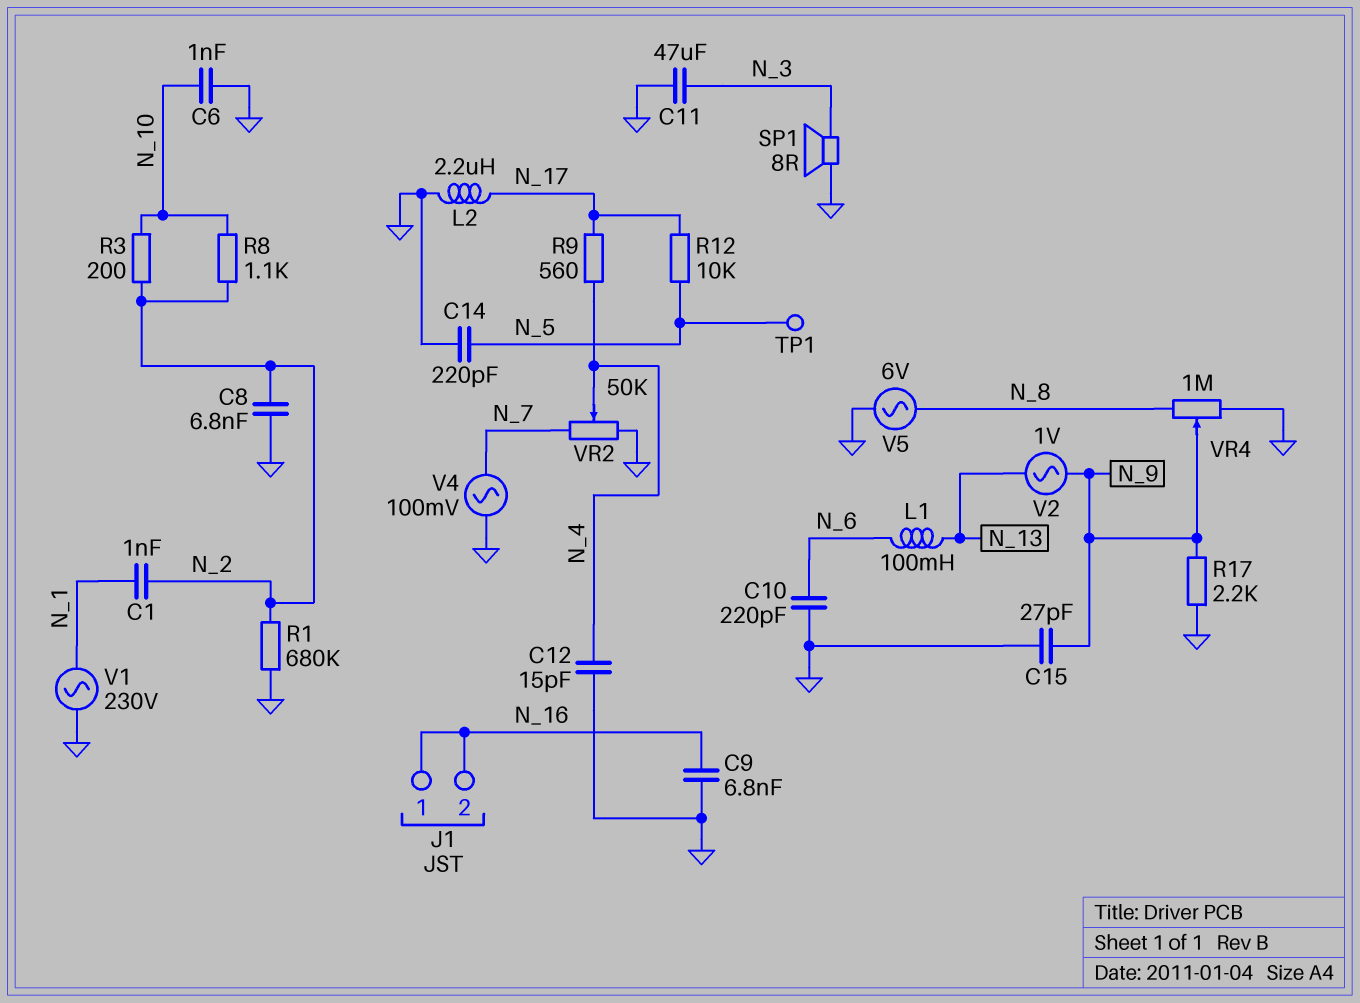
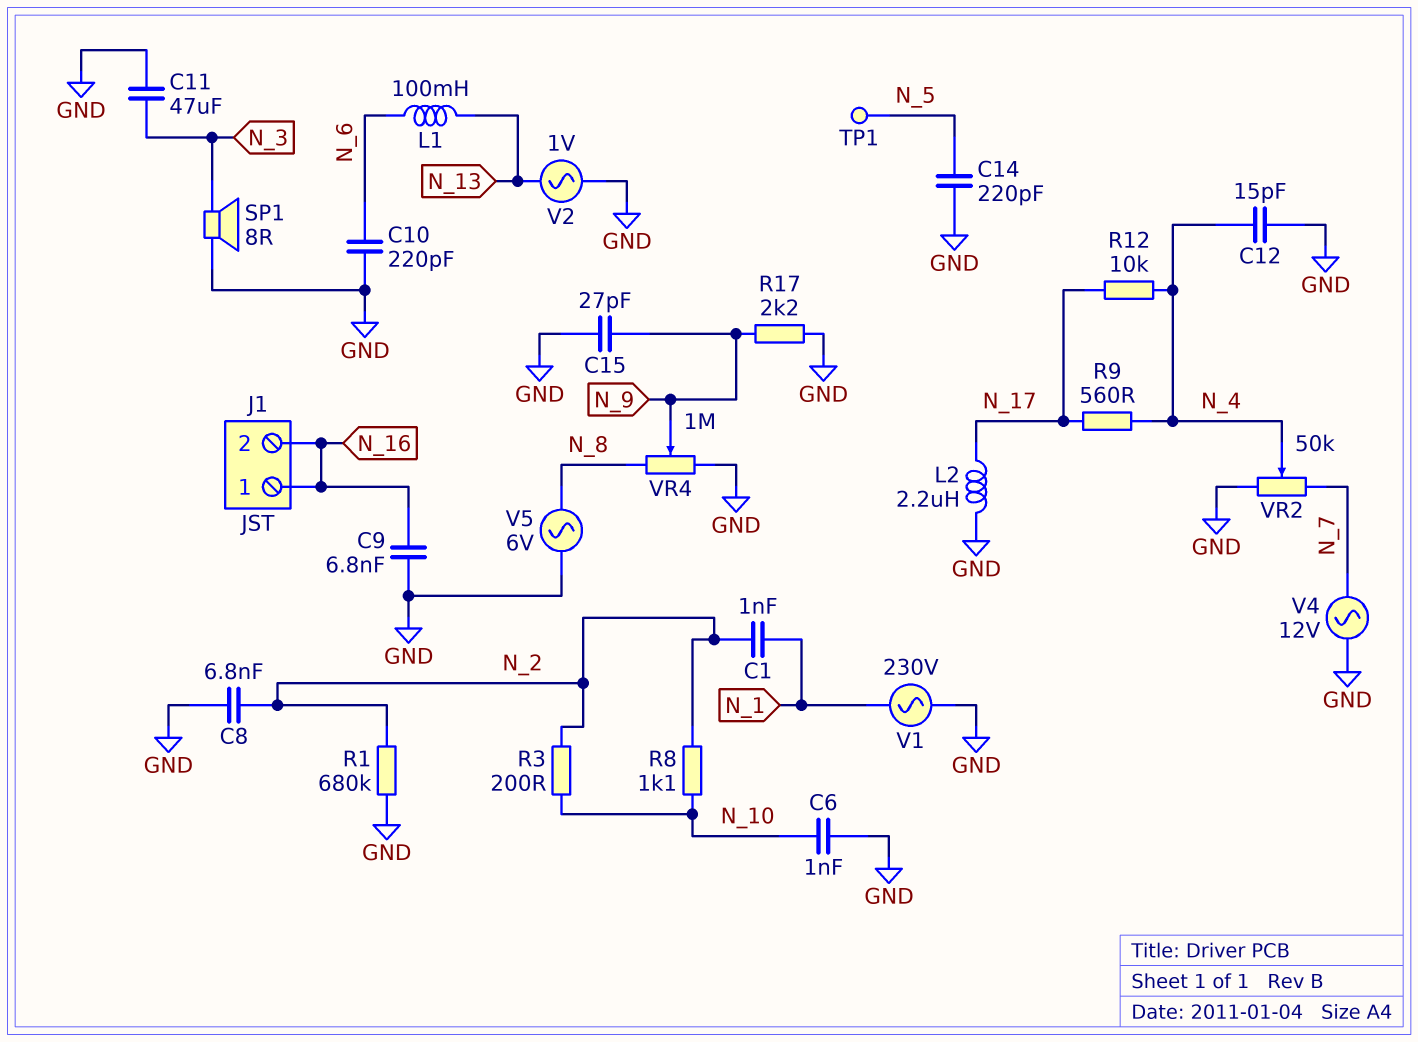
R12: 10k (N_5, N_17) -> 10k (N_4, N_17)
V2: AC 1V (N_9, N_13) -> AC 1V (GND, N_13)
V4: AC 100mV (GND, N_7) -> AC 12V (GND, N_7)

